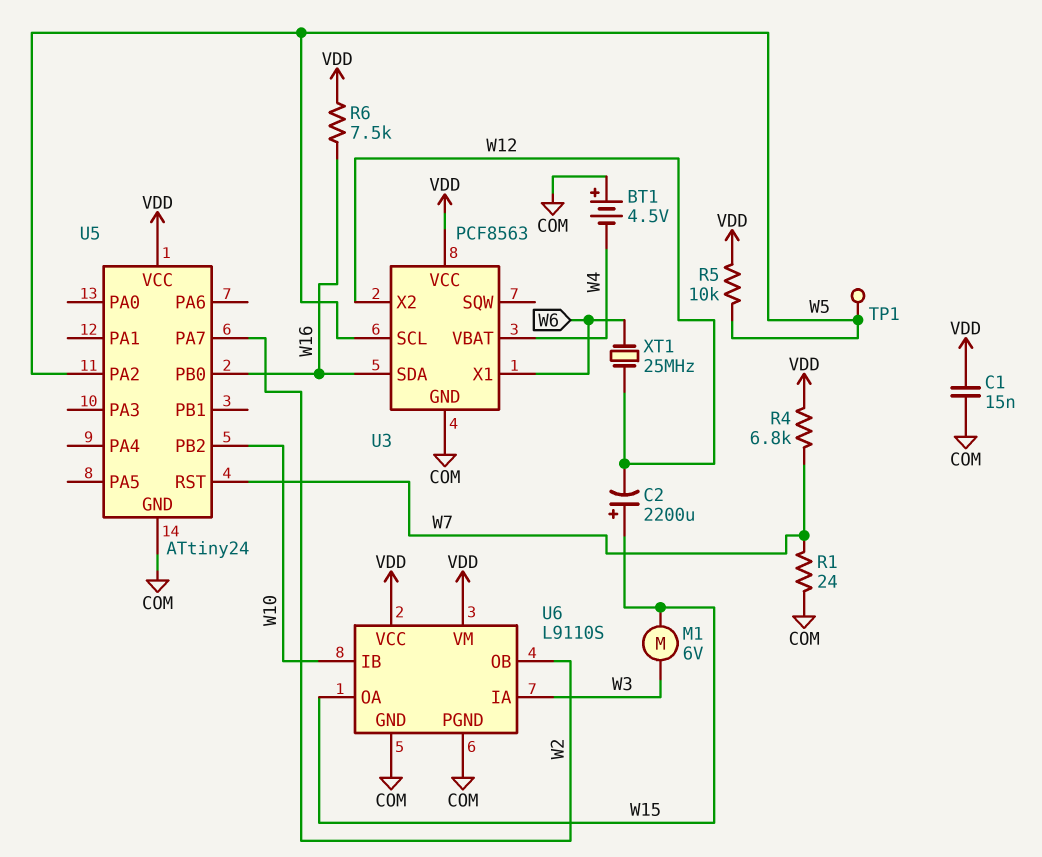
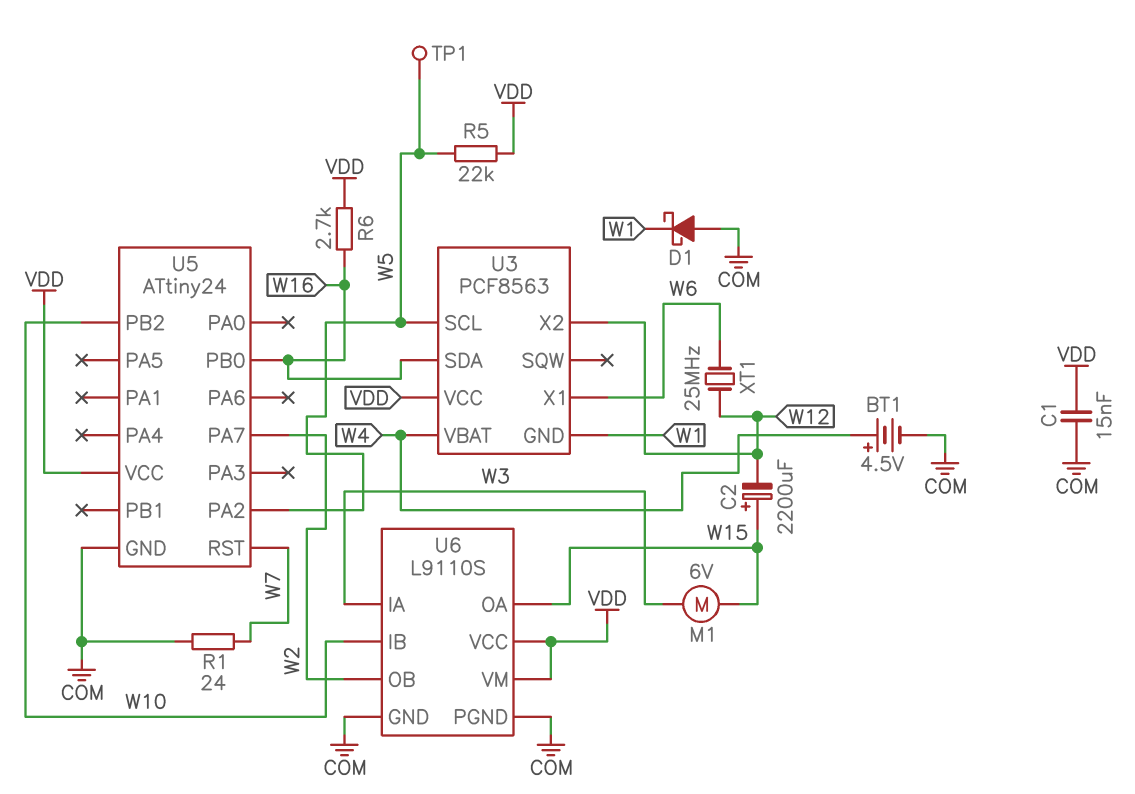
BT1: 4.5V (plus COM, minus W4) -> 4.5V (plus W4, minus COM)
D1: none -> schottky (A COM, K W1)
R4: 6.8k (VDD, W7) -> none
R5: 10k (VDD, W5) -> 22k (VDD, W5)
R6: 7.5k (VDD, W16) -> 2.7k (VDD, W16)
U3 pin GND: COM -> W1

